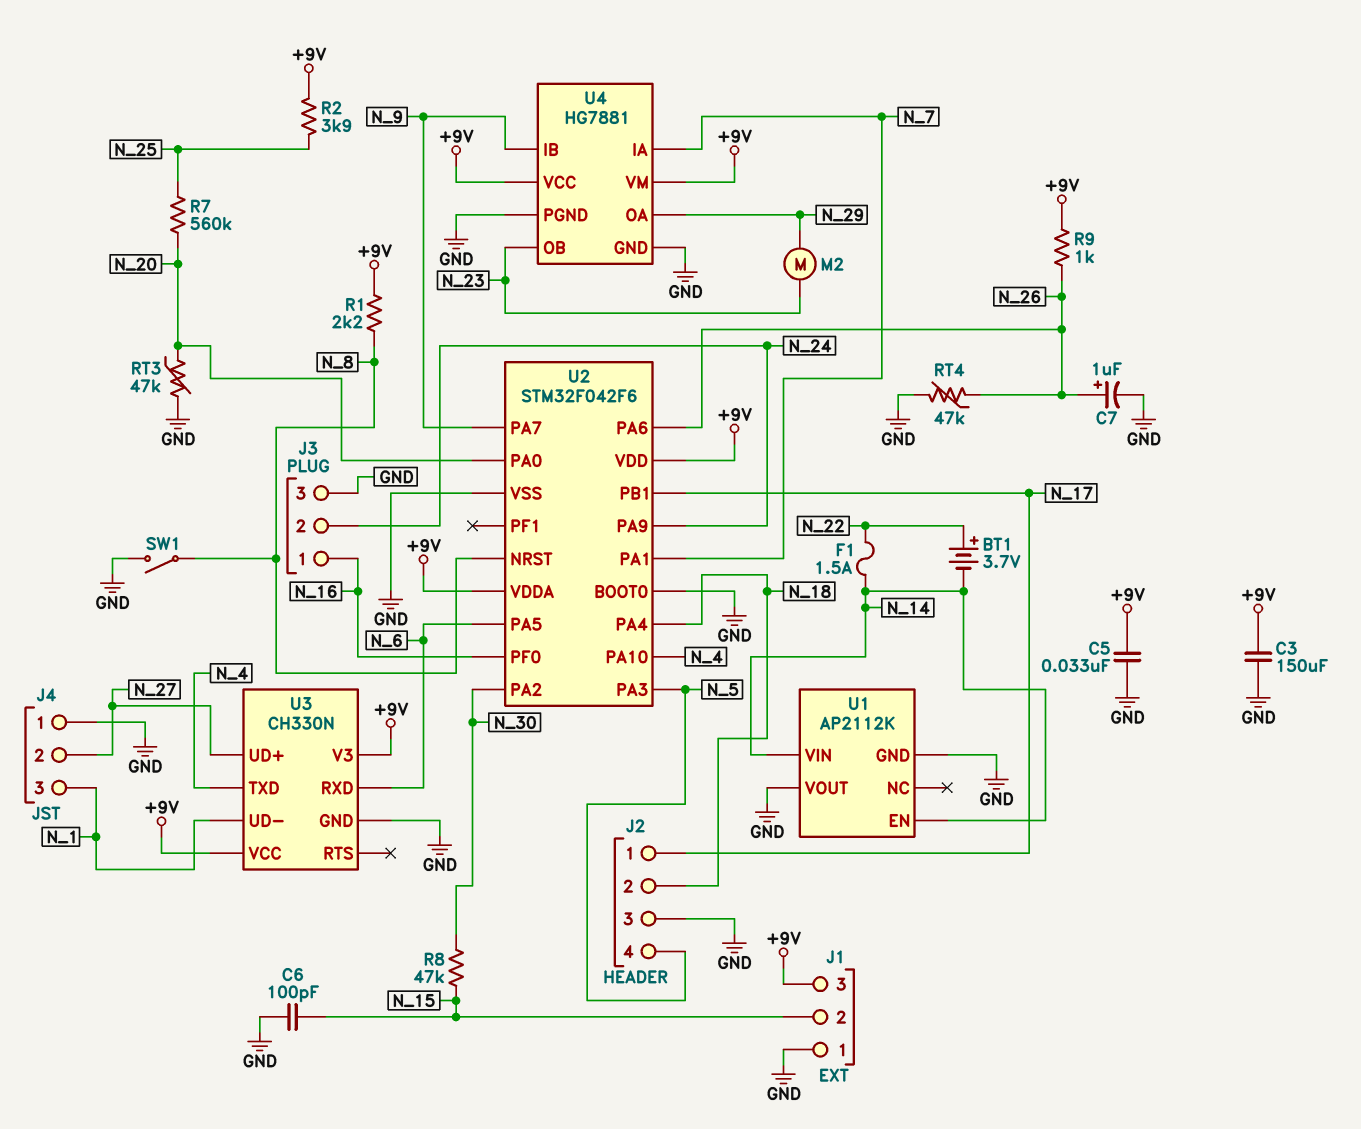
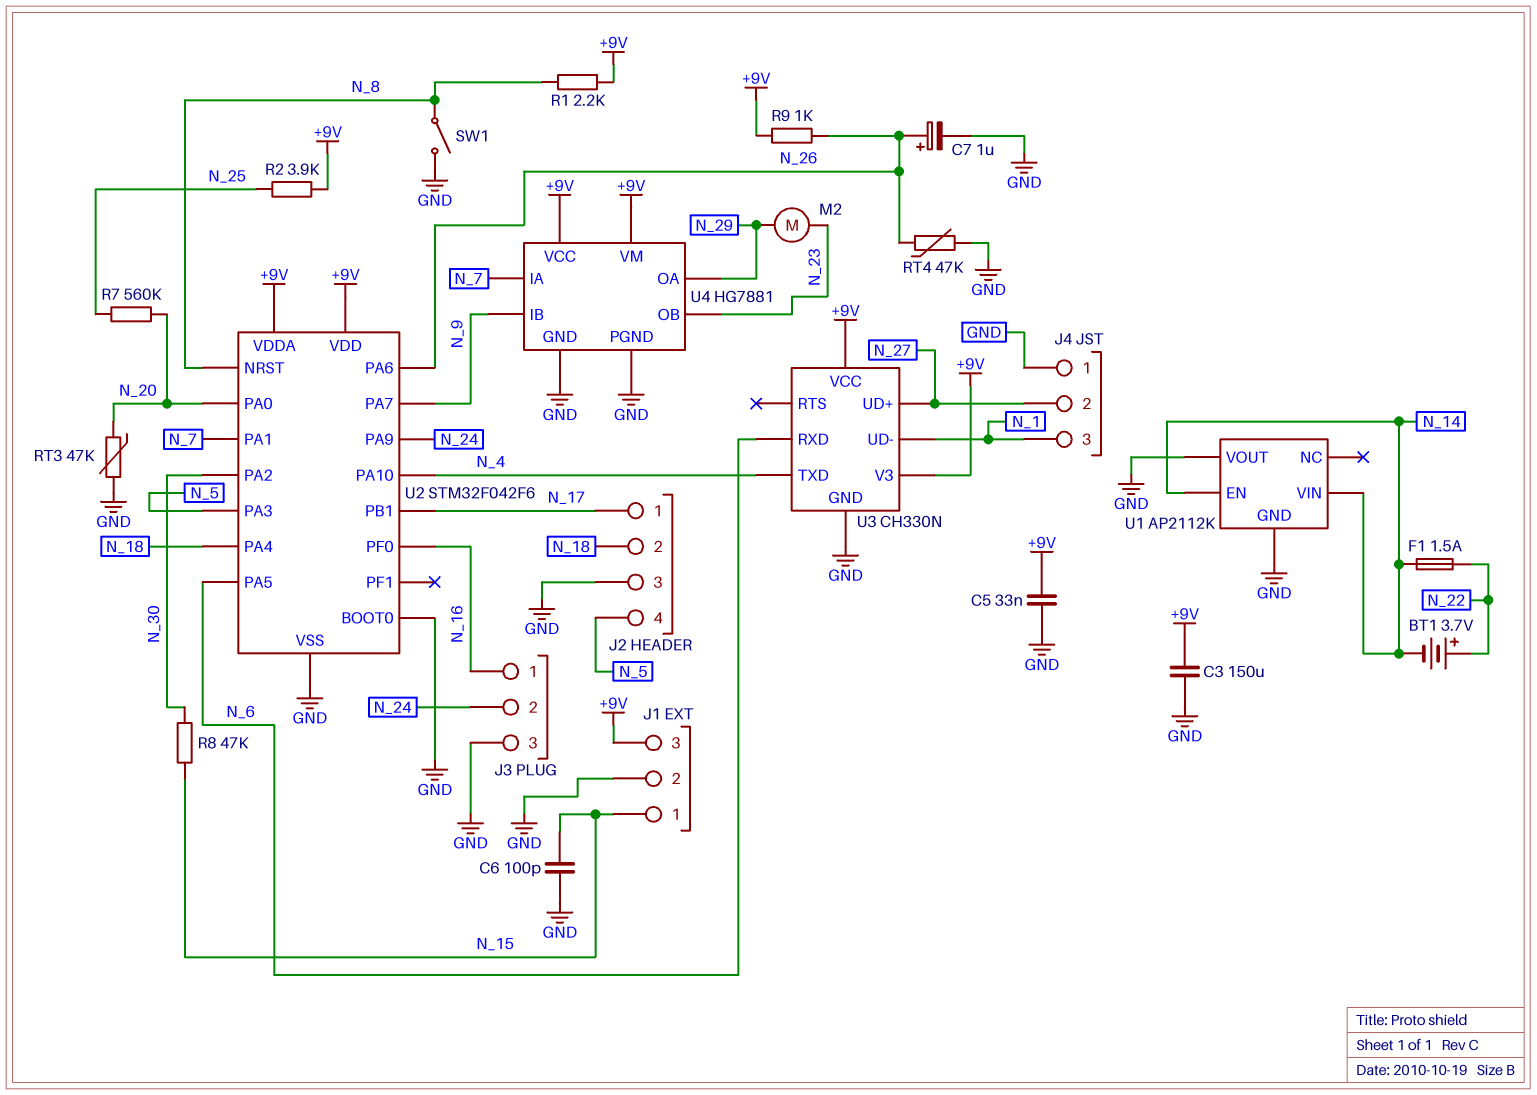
J1 pin 1: GND -> N_15
J1 pin 2: N_15 -> GND

